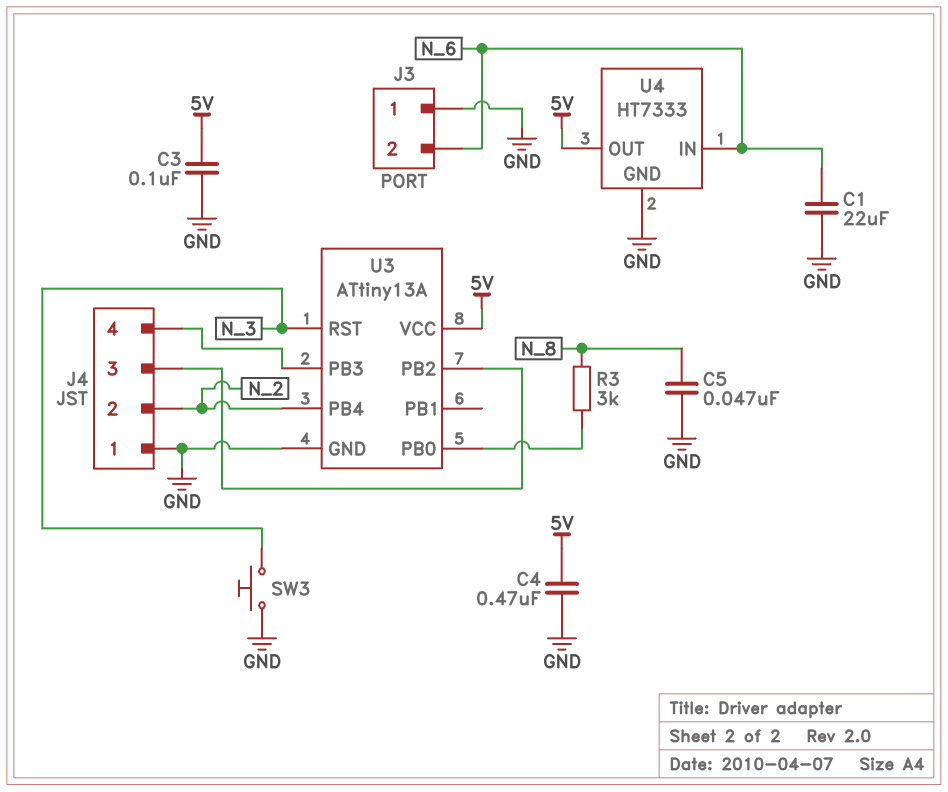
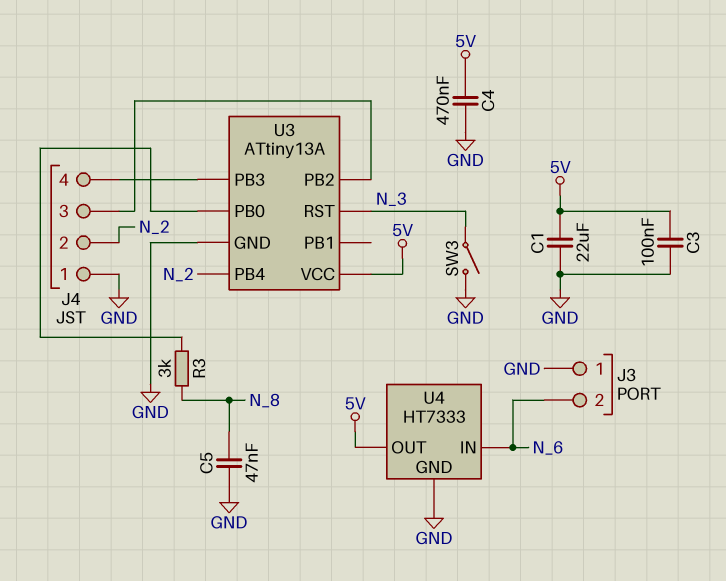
C1: 22uF (GND, N_6) -> 22uF (5V, GND)
SW3: button (GND, N_3) -> switch (GND, N_3)

